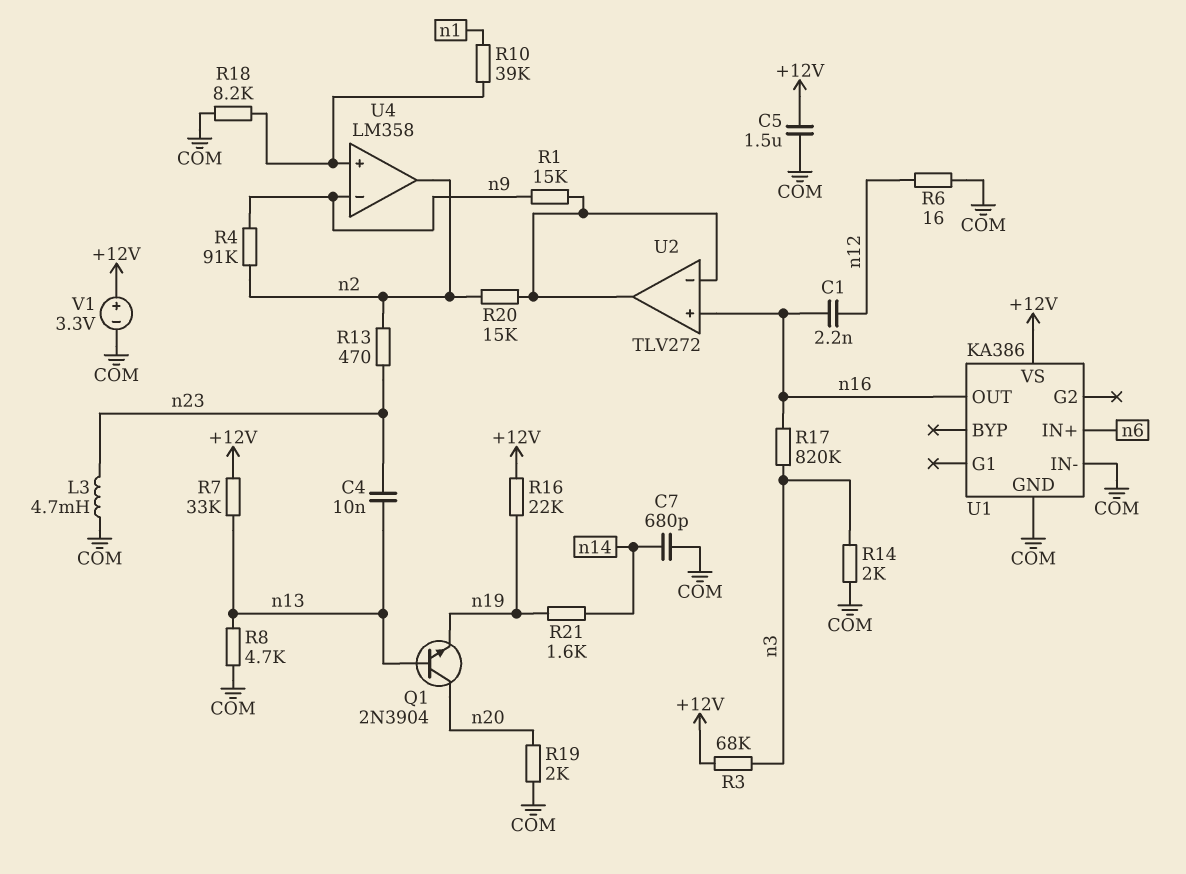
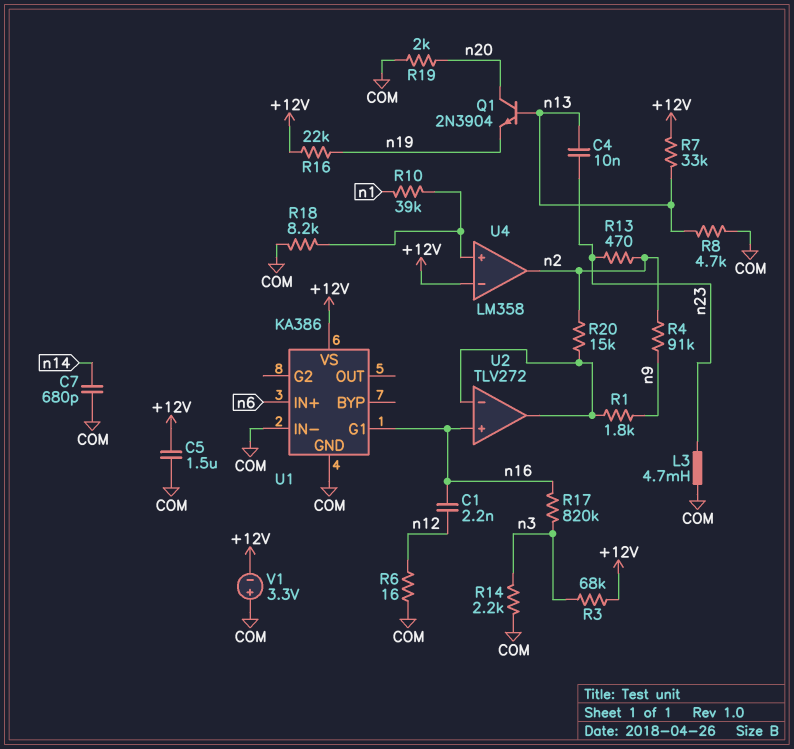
R1: 15k (U2/in-, n9) -> 1.8k (U2/in-, n9)
R14: 2k (COM, n3) -> 2.2k (COM, n3)
R21: 1.6k (n14, n19) -> none
U1 pin G1: none -> n16
U1 pin OUT: n16 -> none
U4 pin in-: n9 -> +12V
V1: 3.3V (plus +12V, minus COM) -> 3.3V (plus COM, minus +12V)

